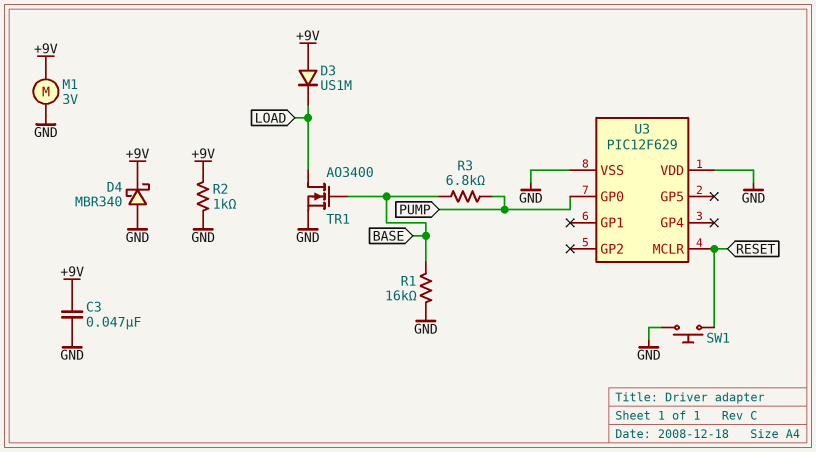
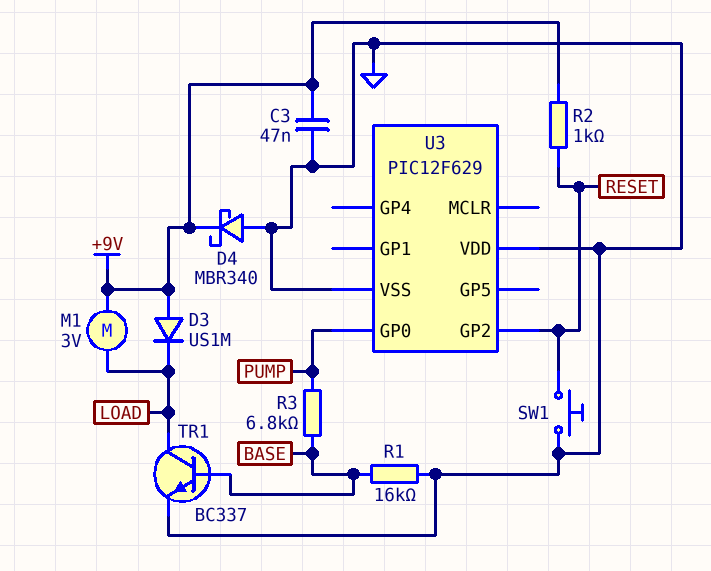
M1: motor 3V (+9V, GND) -> motor 3V (+9V, LOAD)
R2: 1k (+9V, GND) -> 1k (+9V, RESET)
TR1: NMOS AO3400 (G BASE, D LOAD, S GND) -> NPN BC337 (B BASE, C LOAD, E GND)
U3 pin GP2: none -> RESET
U3 pin MCLR: RESET -> none

